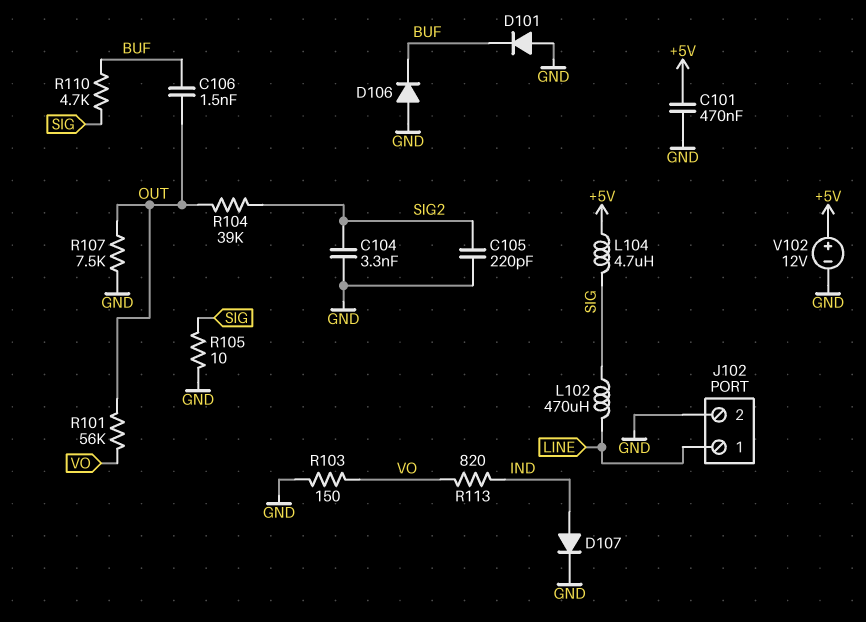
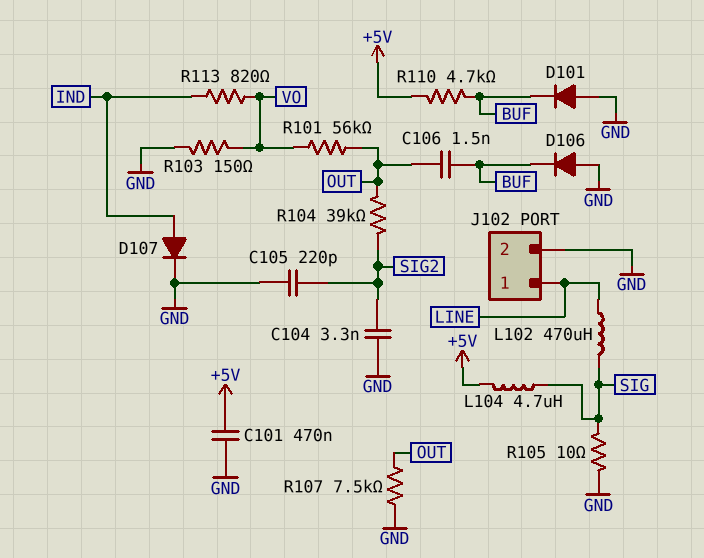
R110: 4.7k (BUF, SIG) -> 4.7k (+5V, BUF)
V102: 12V (plus +5V, minus GND) -> none

